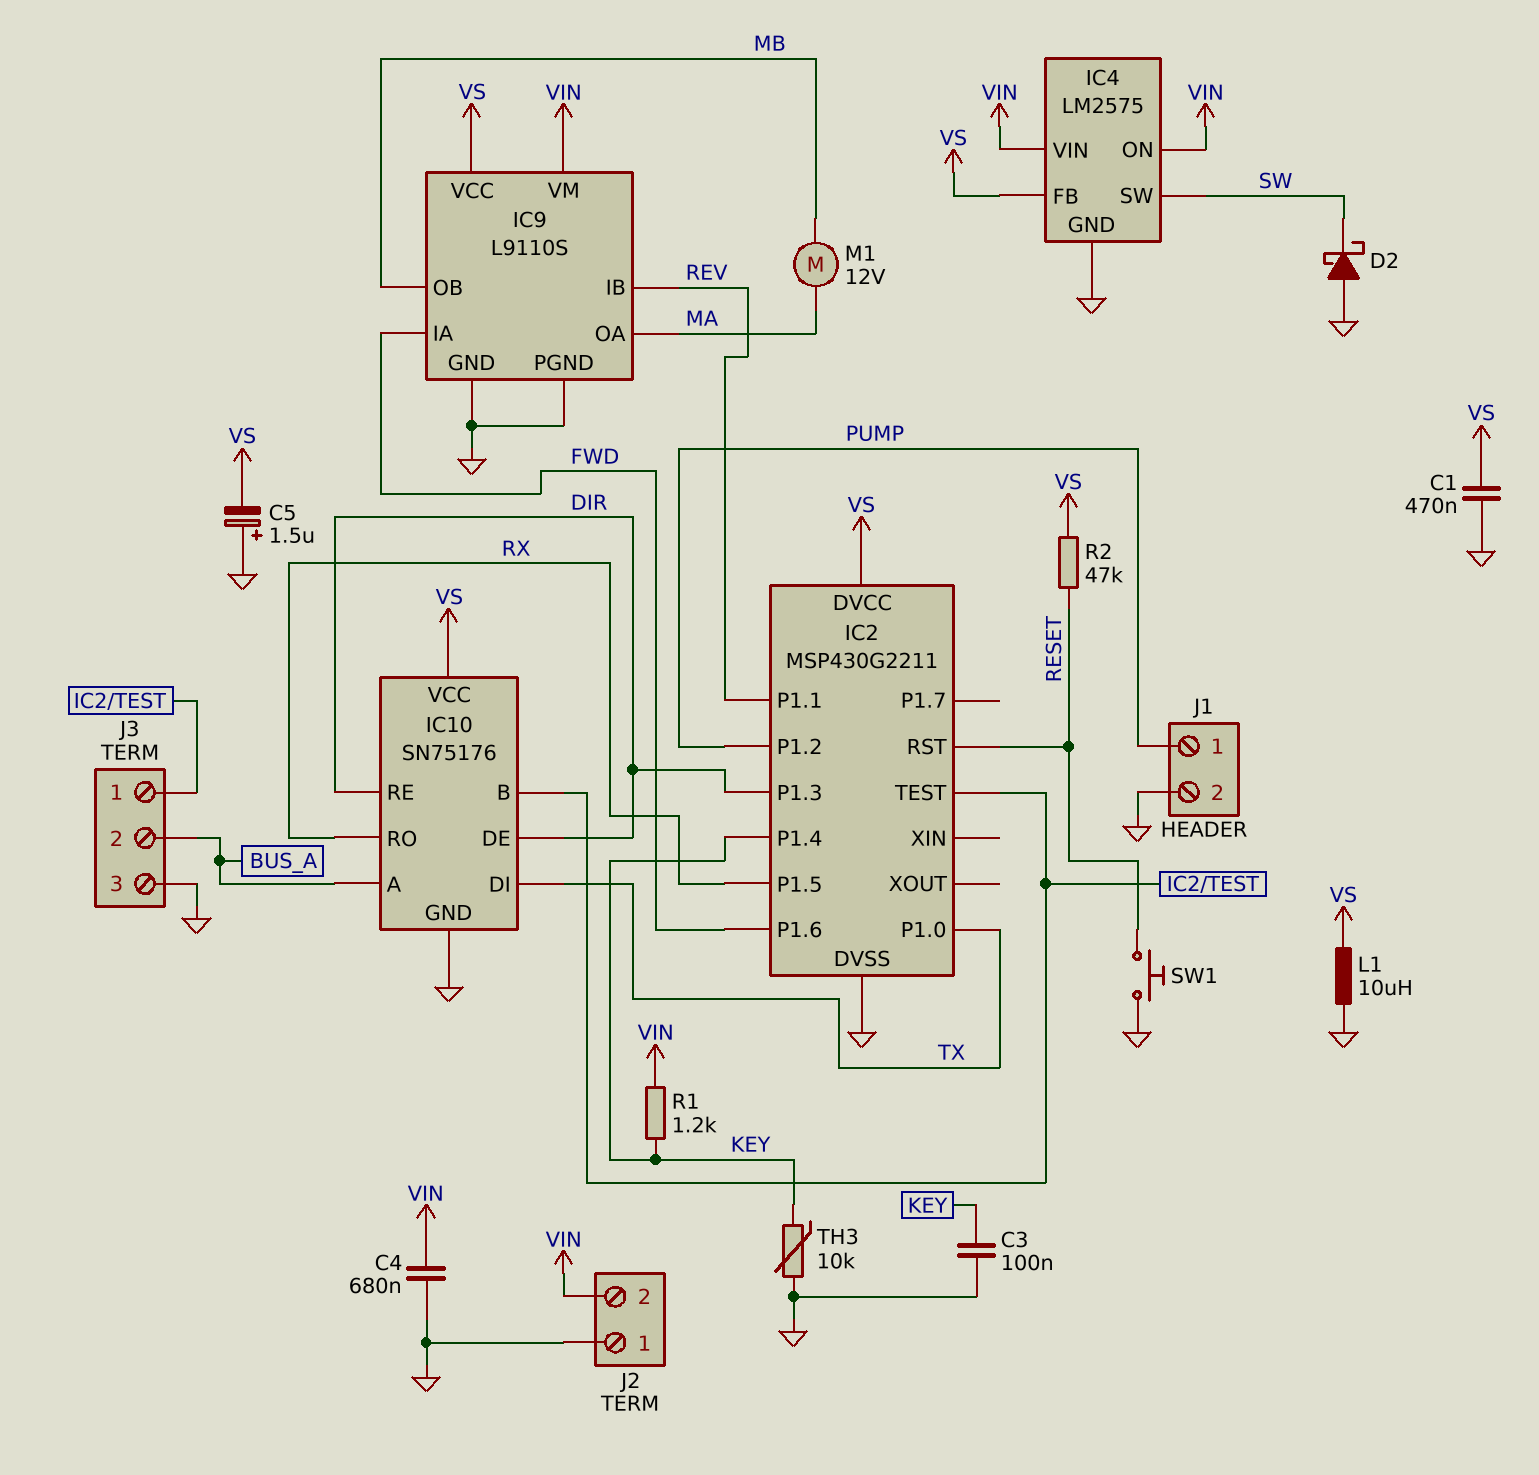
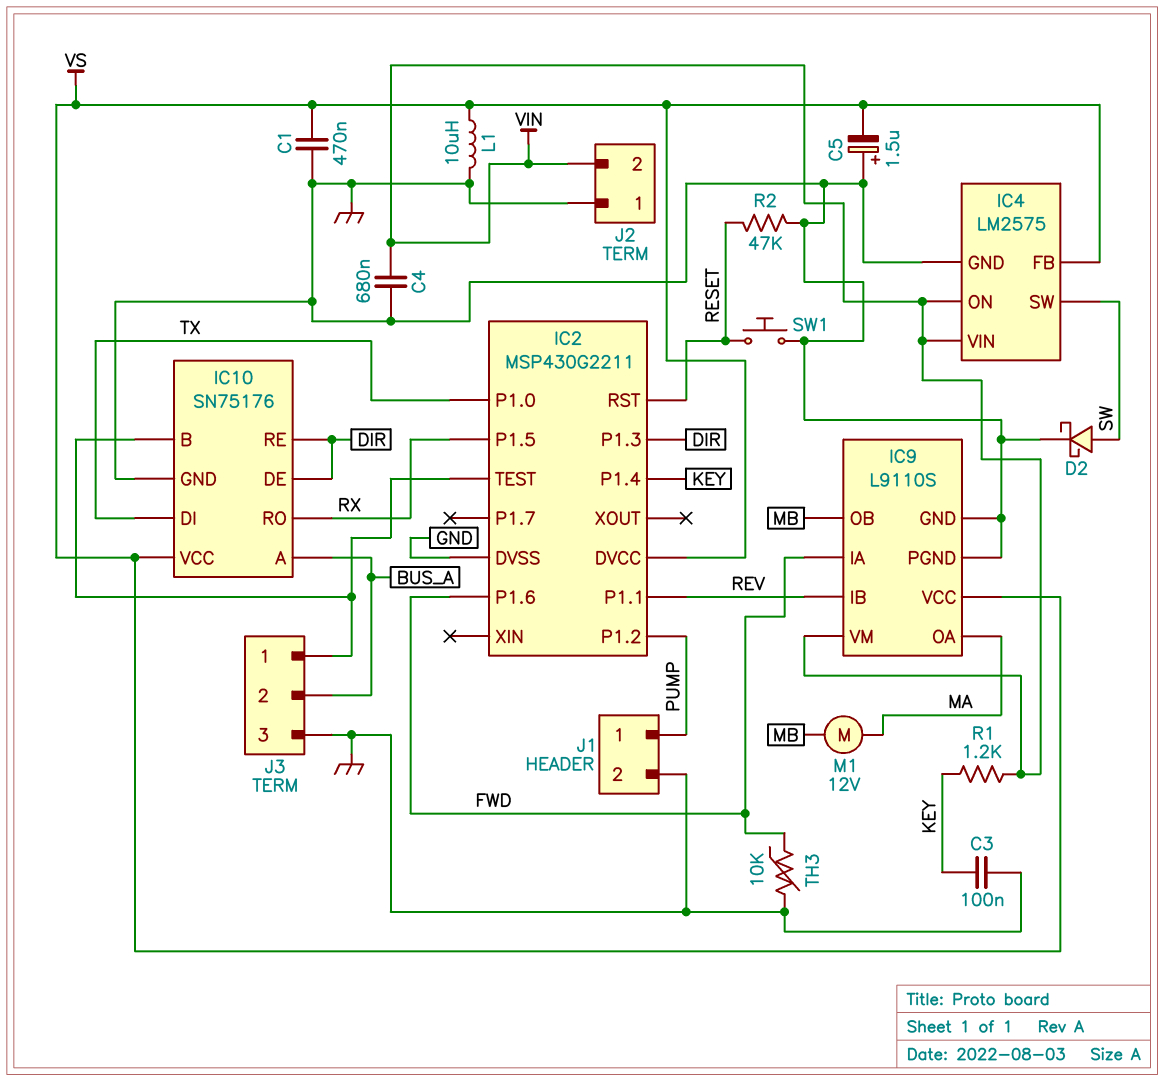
D2: schottky (A GND, K SW) -> schottky (A SW, K GND)
R2: 47k (RESET, VS) -> 47k (GND, RESET)
TH3: 10k (GND, KEY) -> 10k (FWD, GND)

